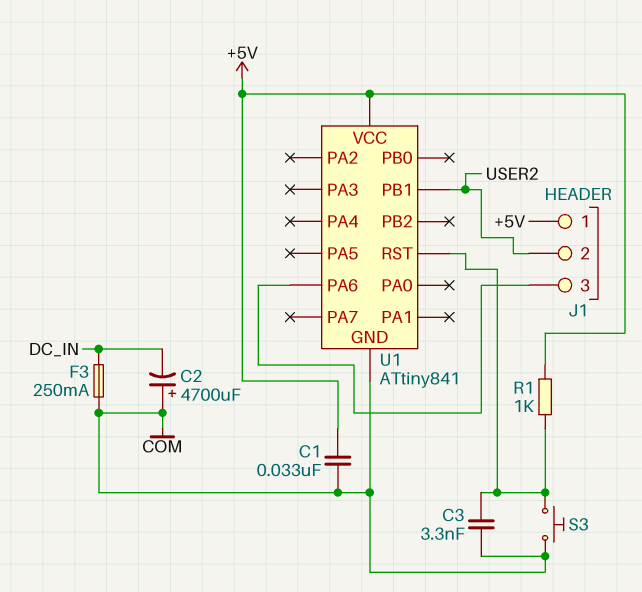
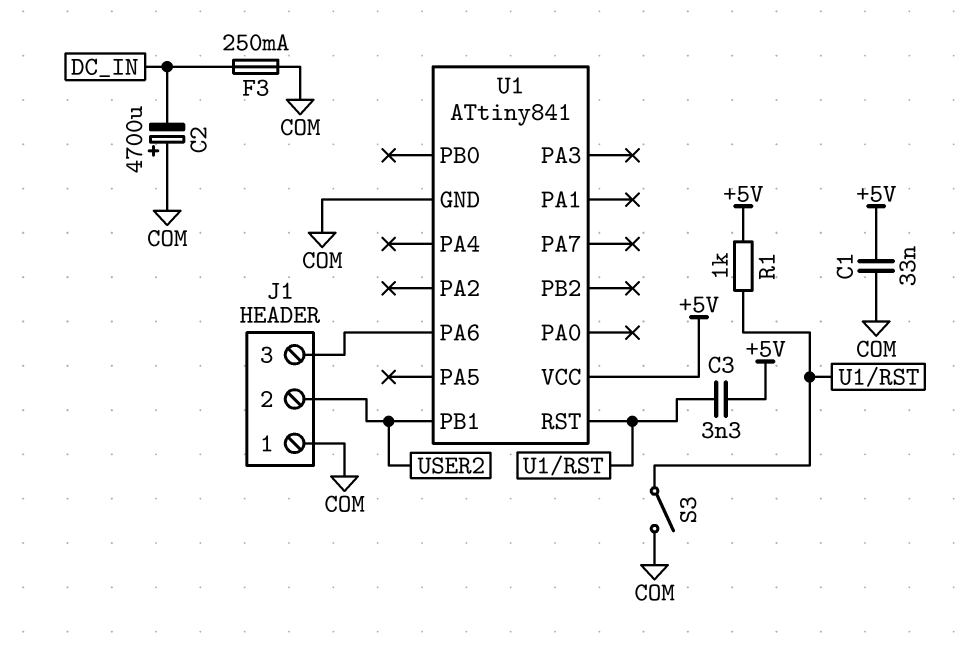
C3: 3.3nF (COM, U1/RST) -> 3.3nF (+5V, U1/RST)
J1 pin 1: +5V -> COM
S3: button (COM, U1/RST) -> switch (COM, U1/RST)

